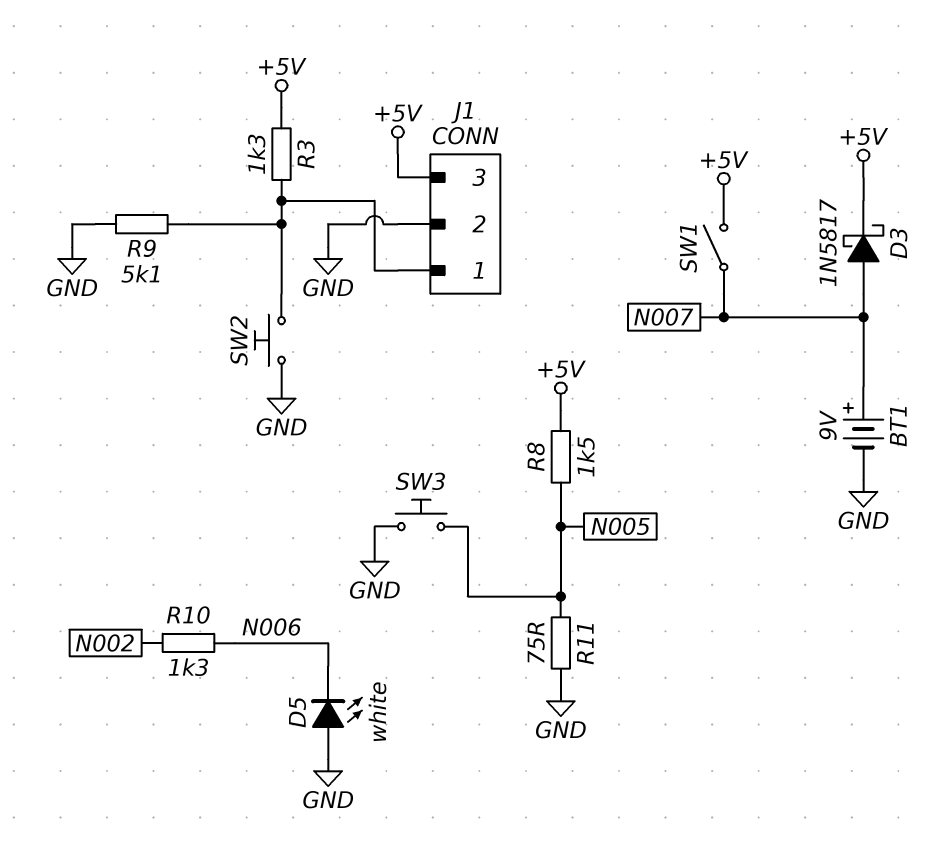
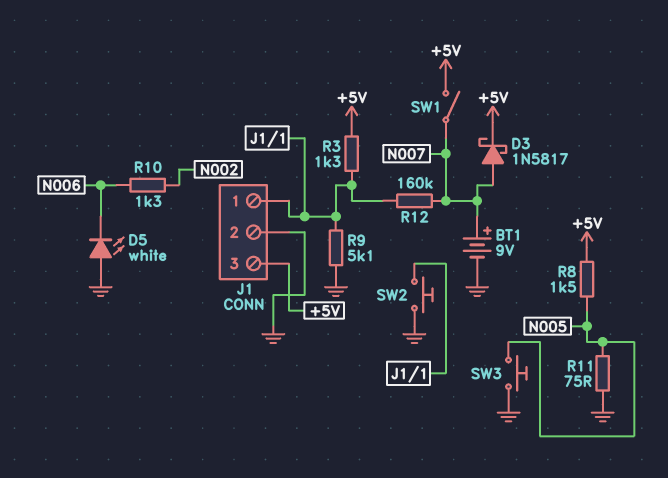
R12: none -> 160k (J1/1, N007)

